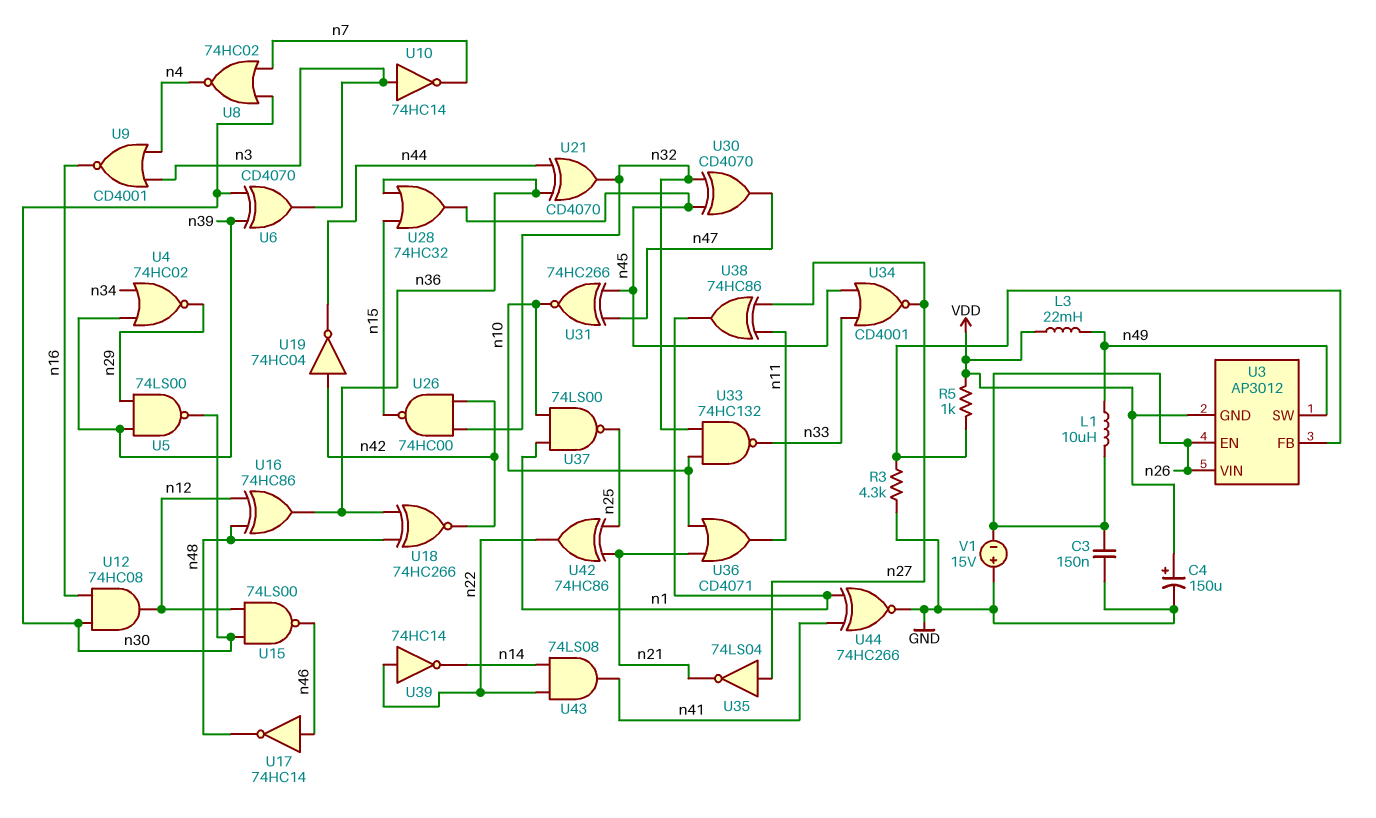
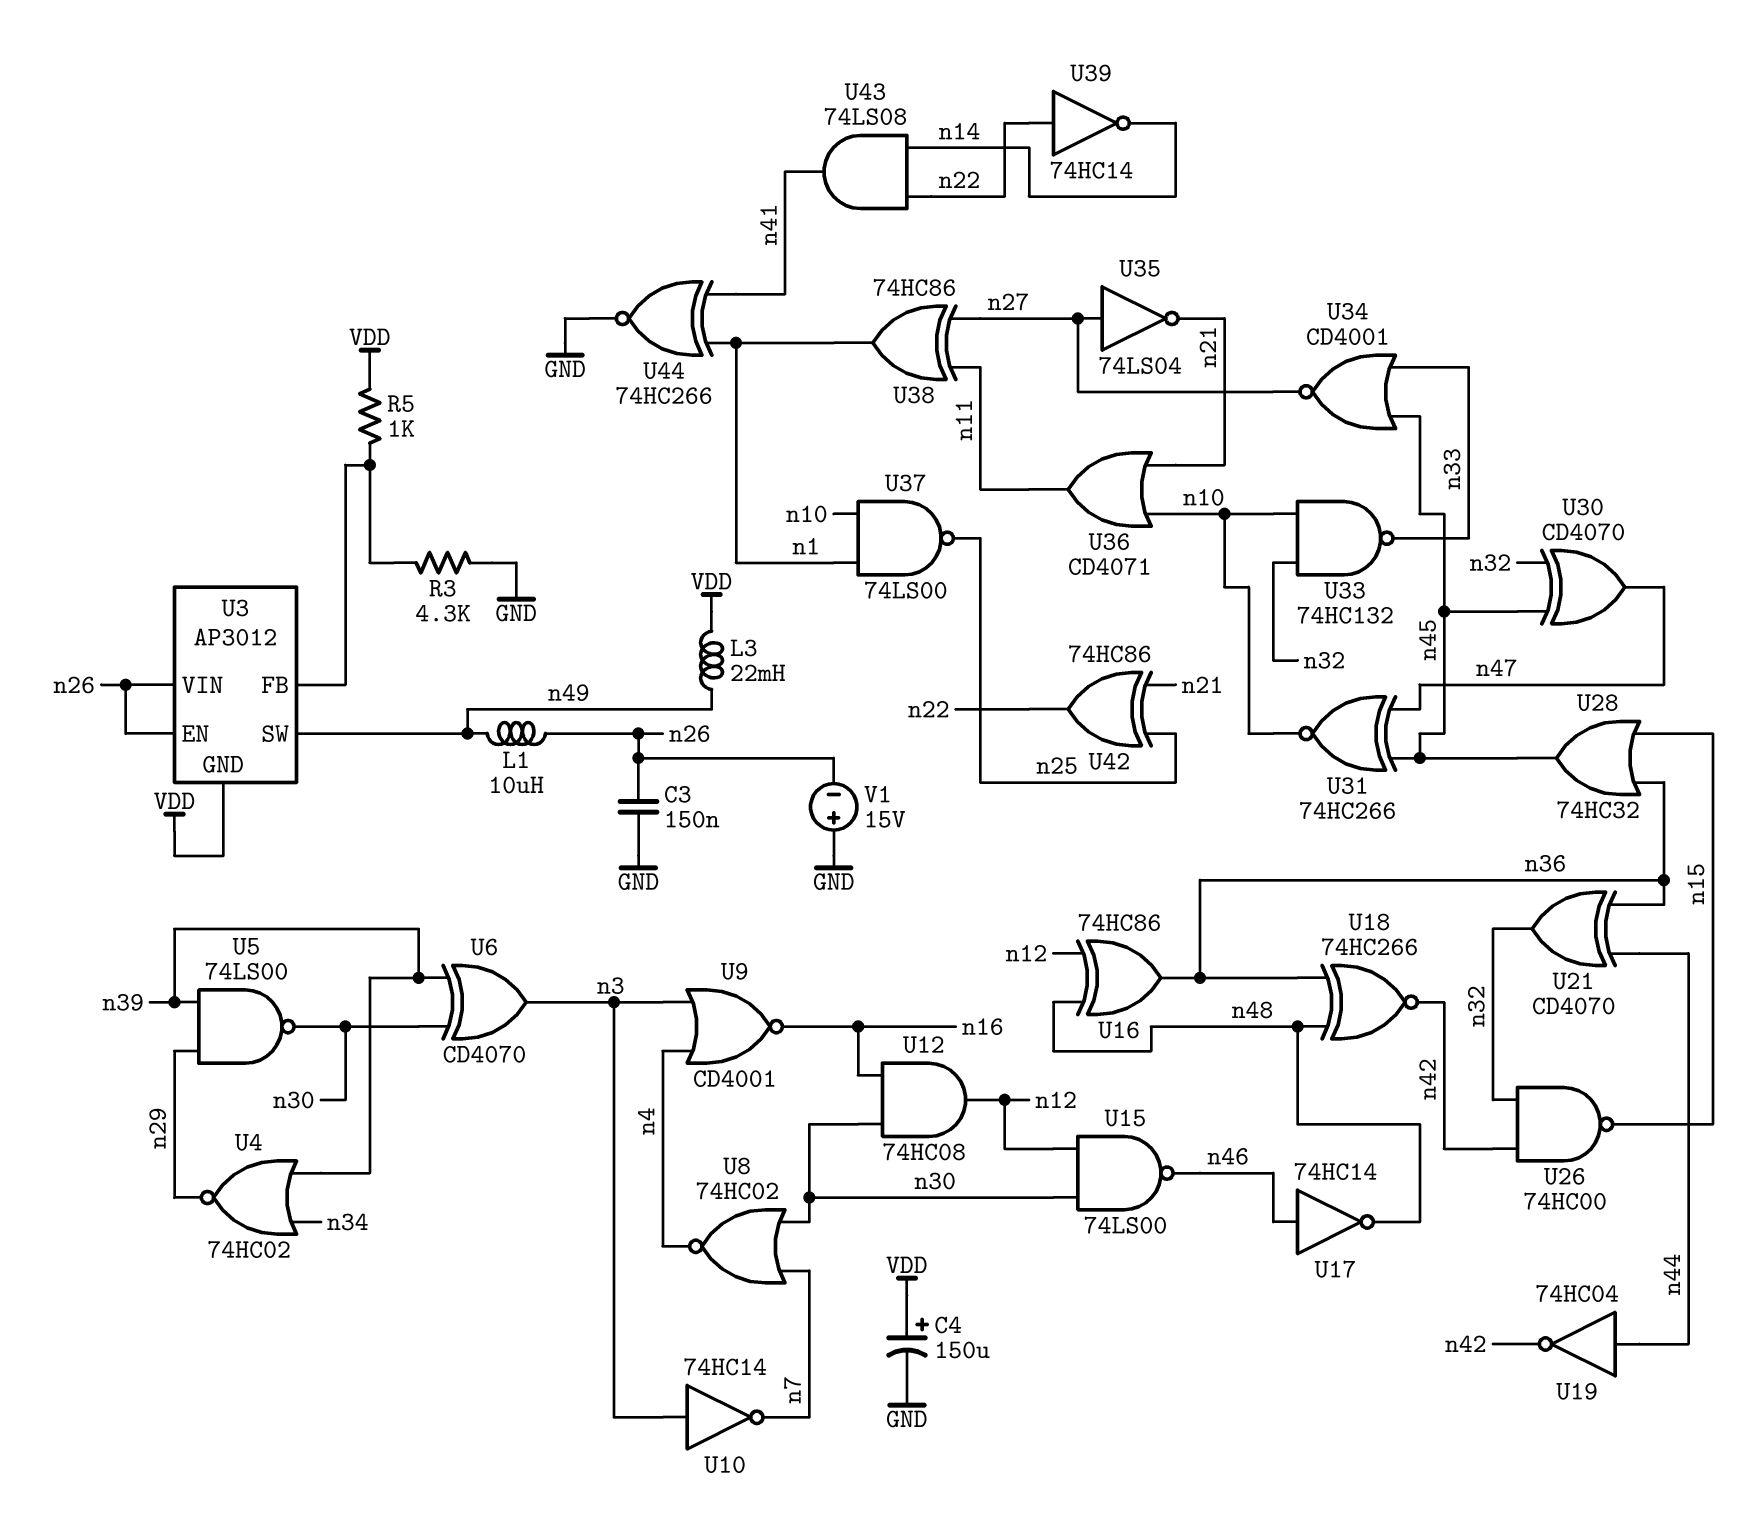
U19: NOT 74HC04 (in n42, out n44) -> NOT 74HC04 (in n44, out n42)

